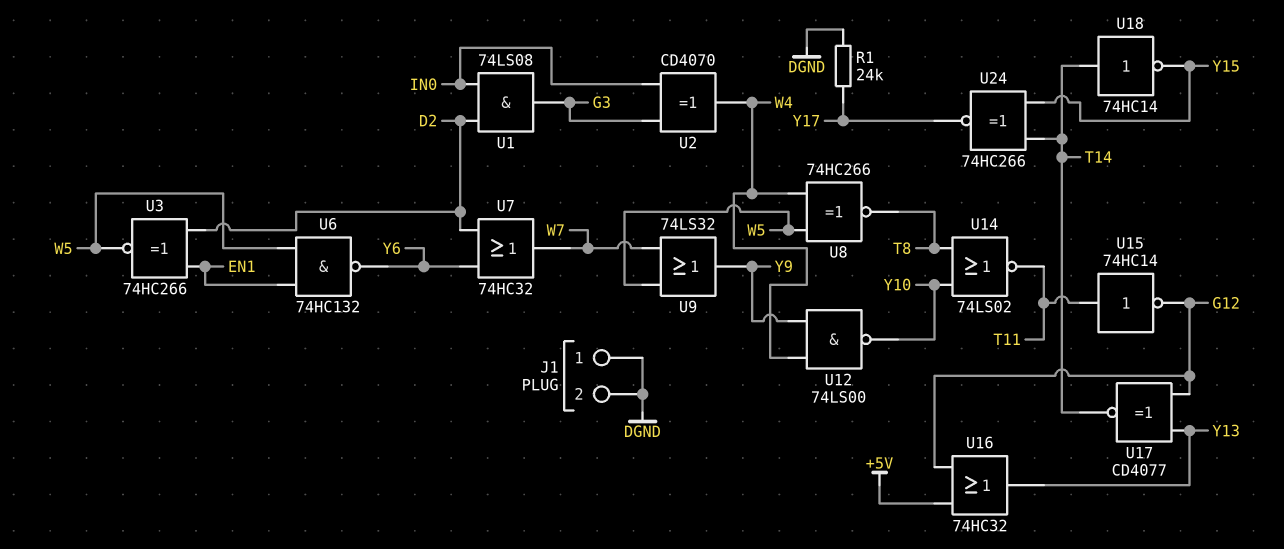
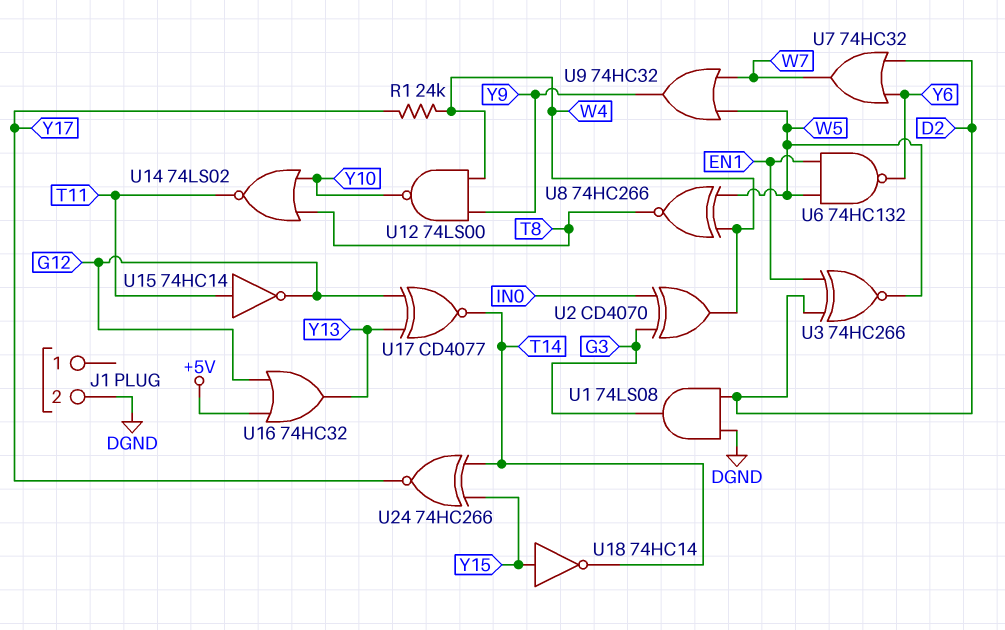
J1 pin 1: DGND -> none
R1: 24k (DGND, Y17) -> 24k (W4, Y17)
U1: AND 74LS08 (in D2, in IN0, out G3) -> AND 74LS08 (in D2, in DGND, out G3)
U9: OR 74LS32 (in W5, in W7, out Y9) -> OR 74HC32 (in W5, in W7, out Y9)
U18: NOT 74HC14 (in T14, out Y15) -> NOT 74HC14 (in Y15, out T14)

